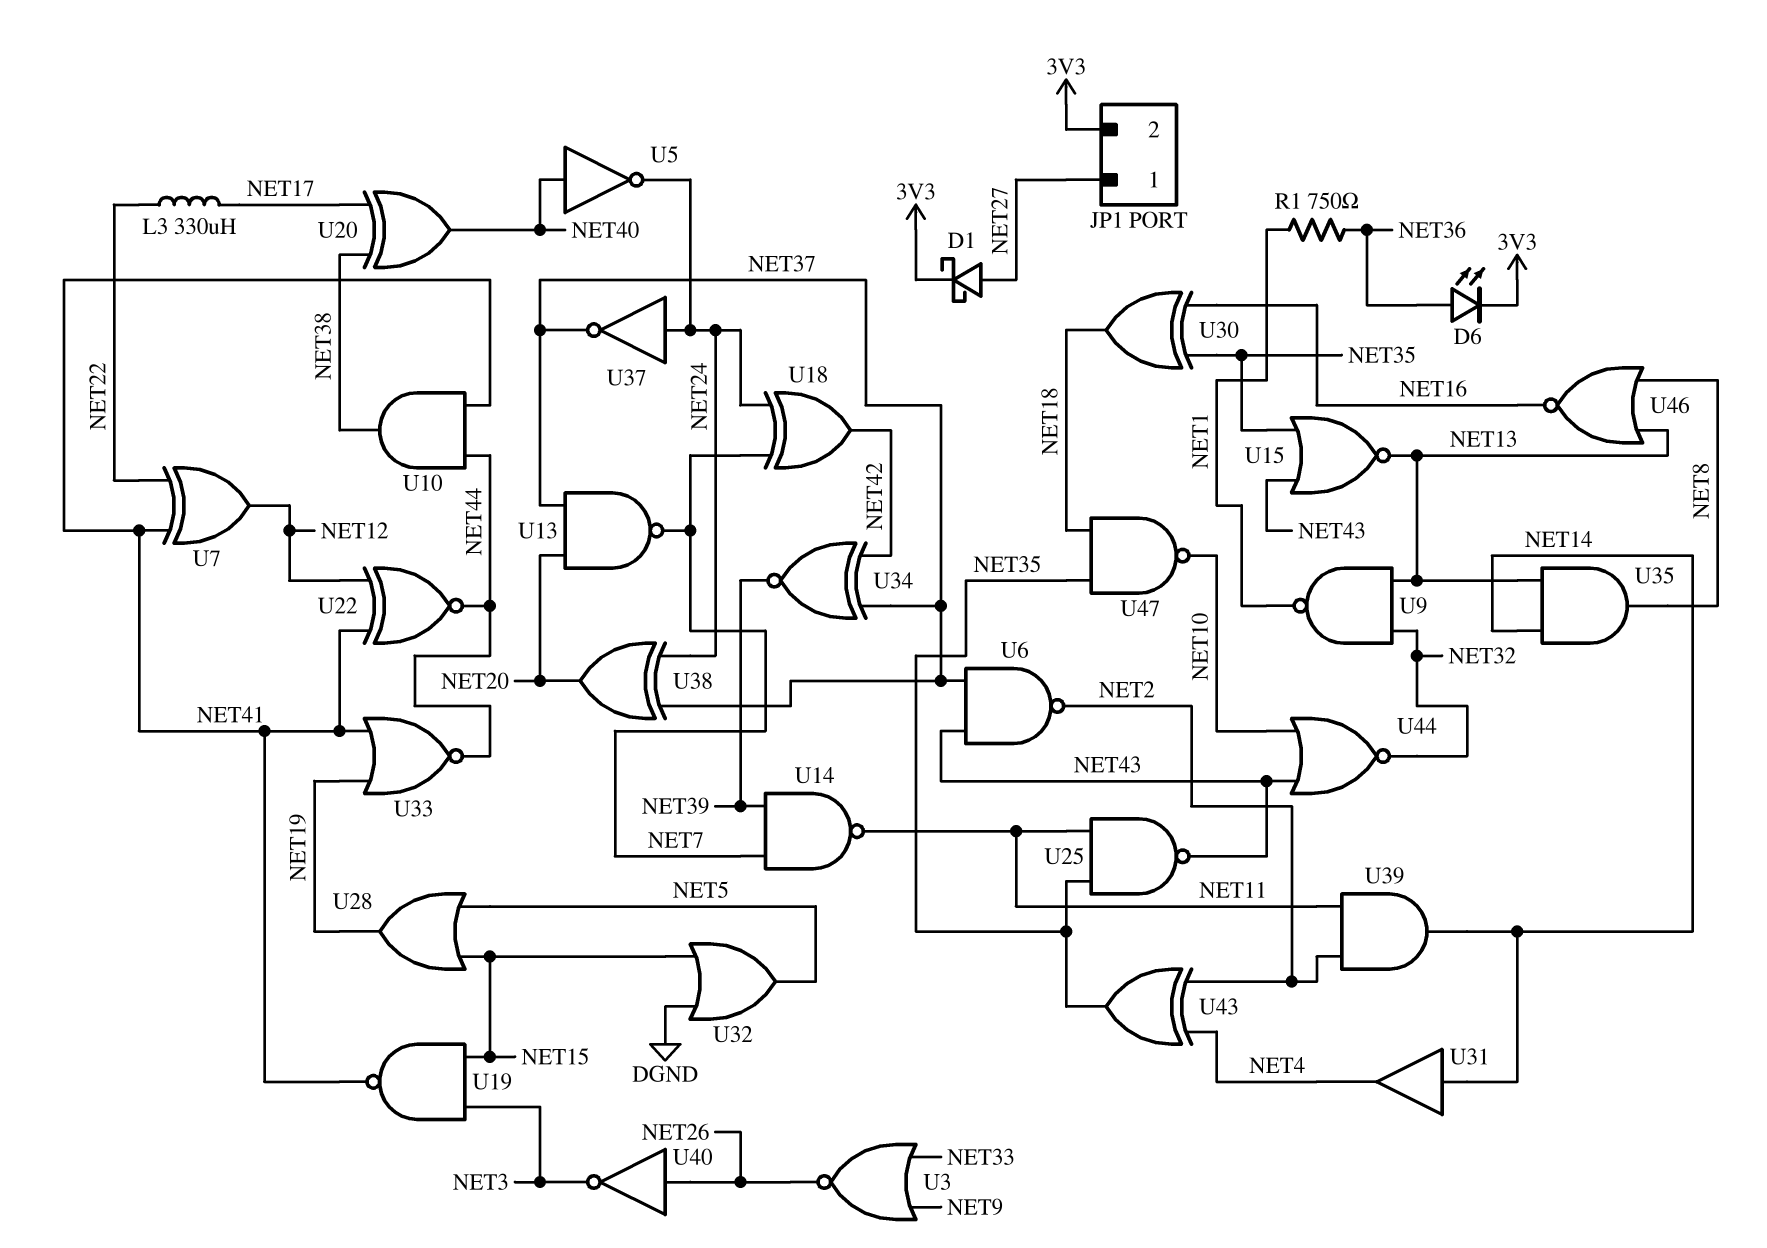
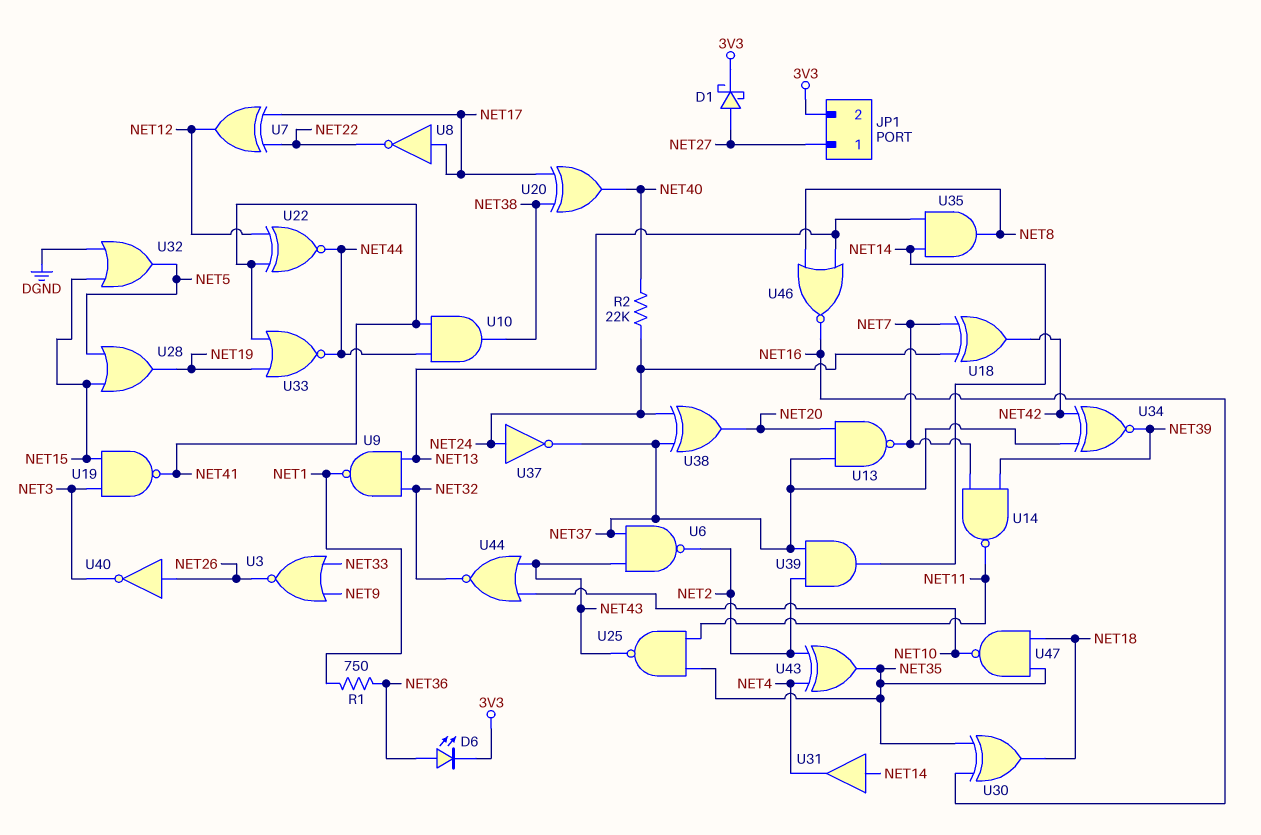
L3: 330uH (NET17, NET22) -> none
R2: none -> 22k (NET24, NET40)
U5: NOT (in NET40, out NET24) -> none
U7: XOR (in NET22, in NET41, out NET12) -> XOR (in NET17, in NET22, out NET12)
U8: none -> NOT (in NET17, out NET22)
U15: NOR (in NET35, in NET43, out NET13) -> none
U39: AND (in NET2, in NET11, out NET14) -> AND (in NET2, in NET37, out NET14)

